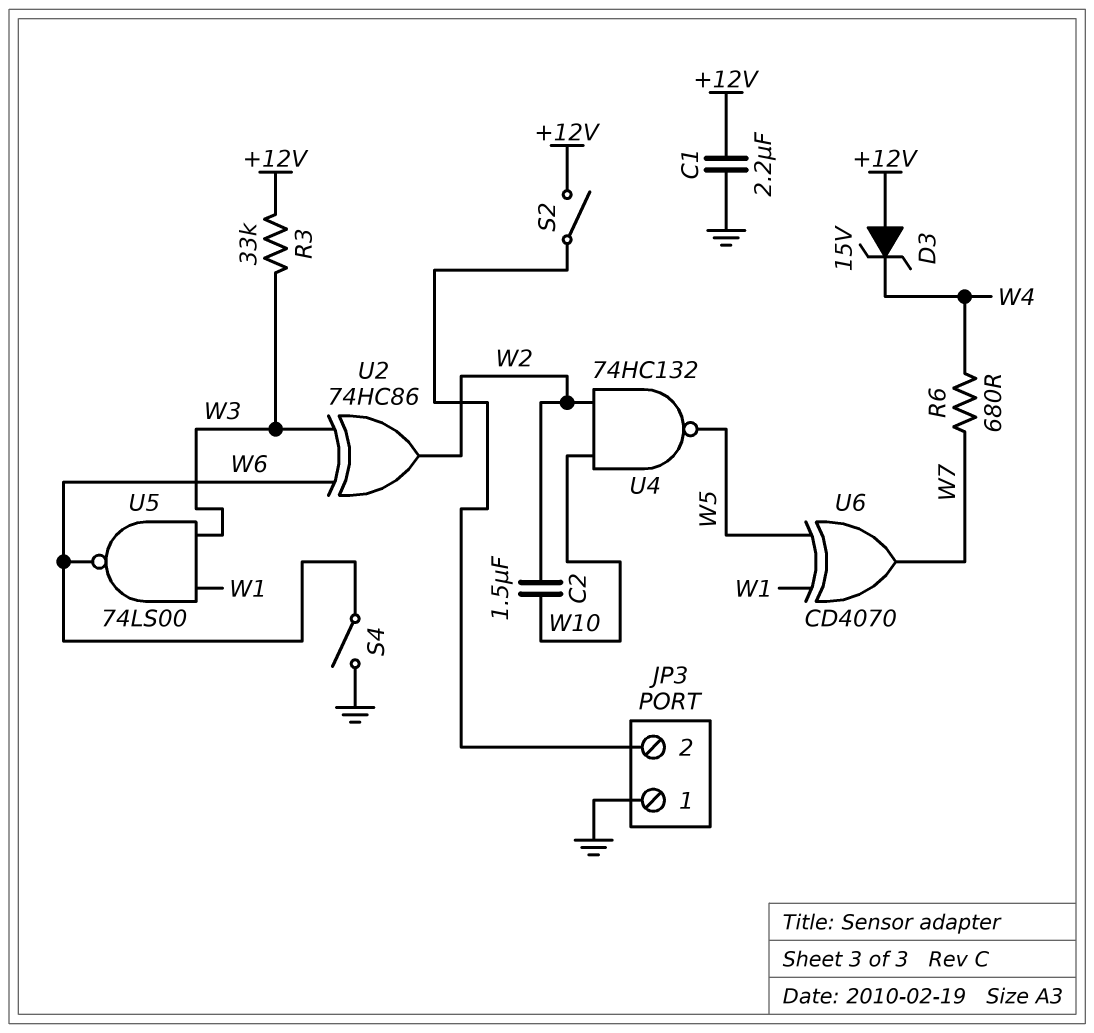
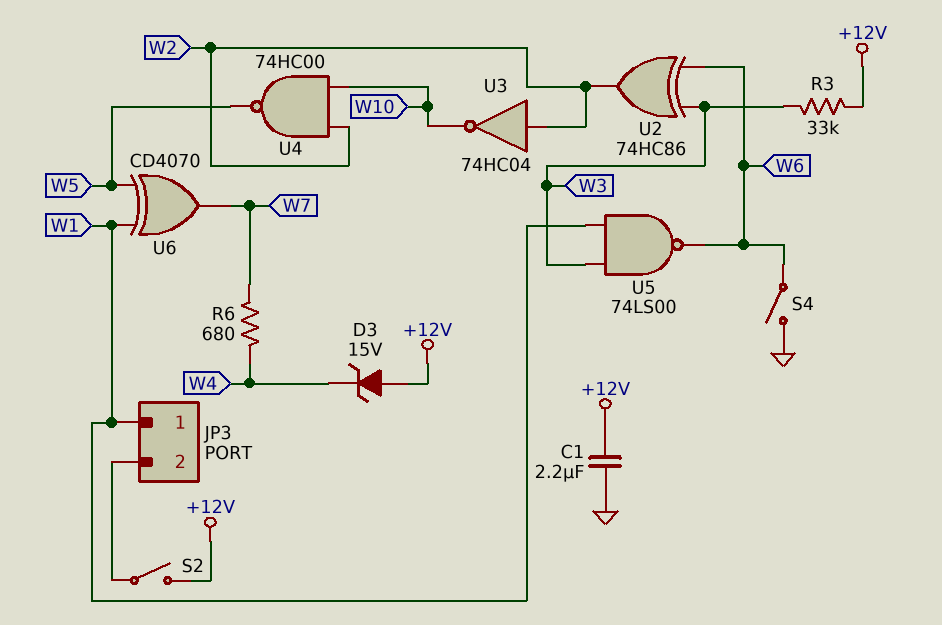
C2: 1.5uF (W2, W10) -> none
JP3 pin 1: GND -> W1
U3: none -> NOT 74HC04 (in W2, out W10)
U4: NAND 74HC132 (in W2, in W10, out W5) -> NAND 74HC00 (in W2, in W10, out W5)

